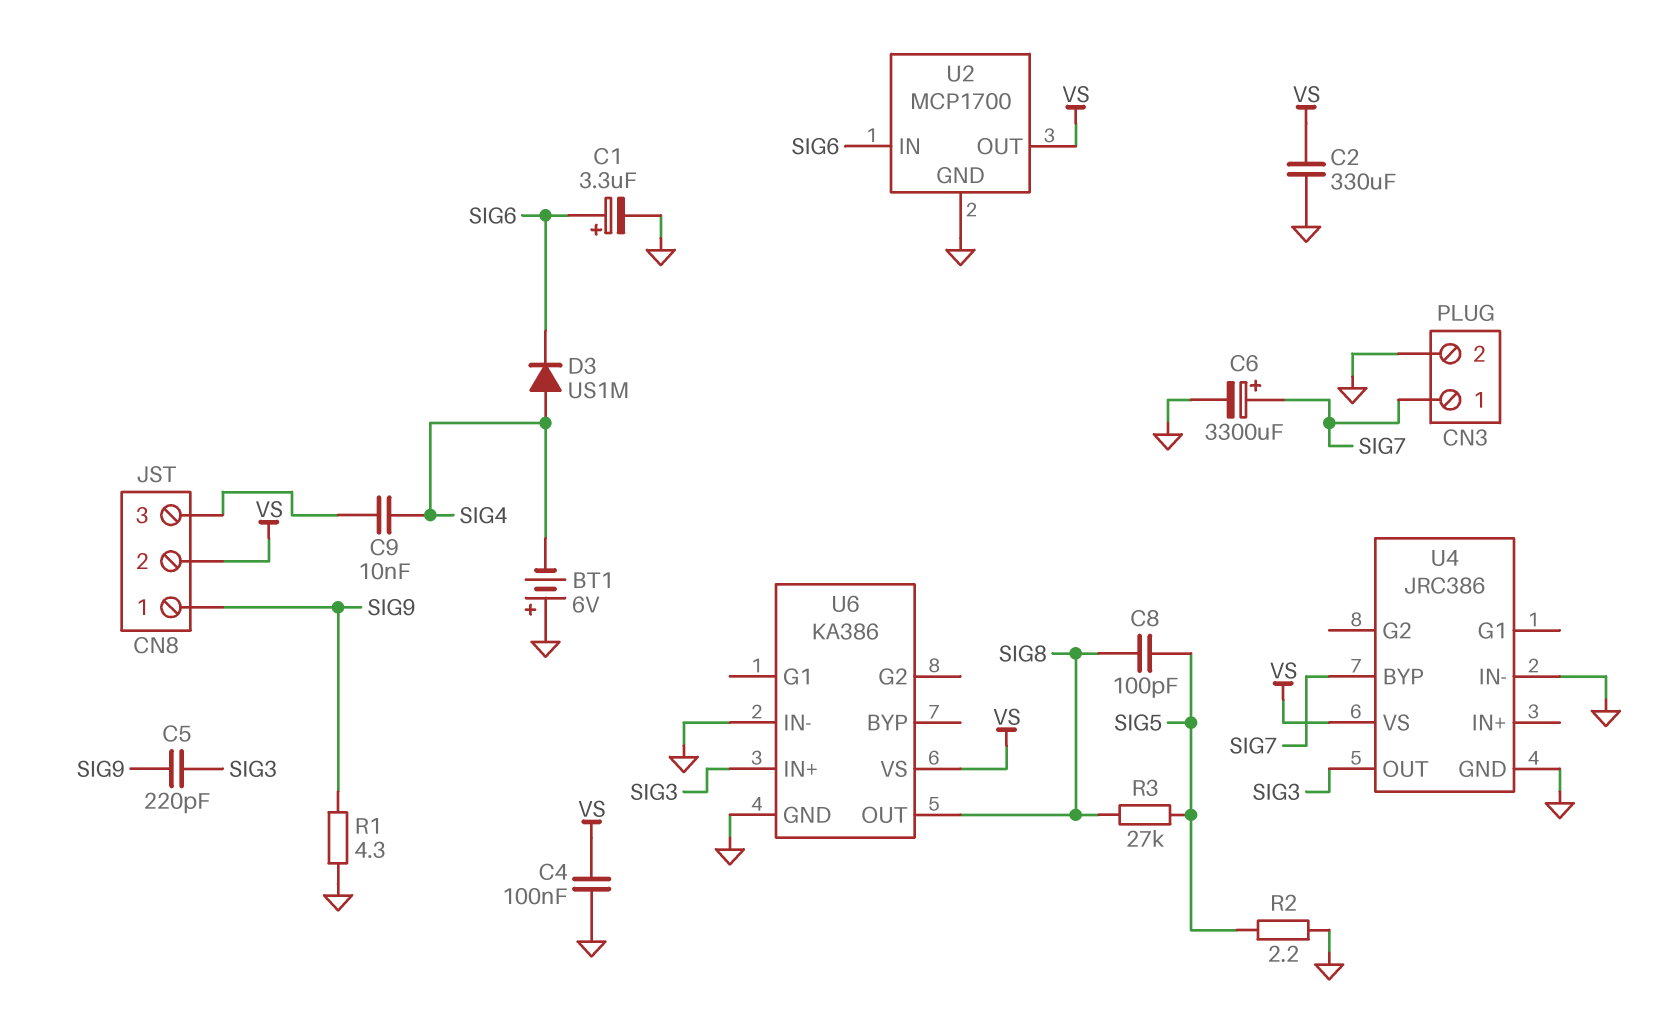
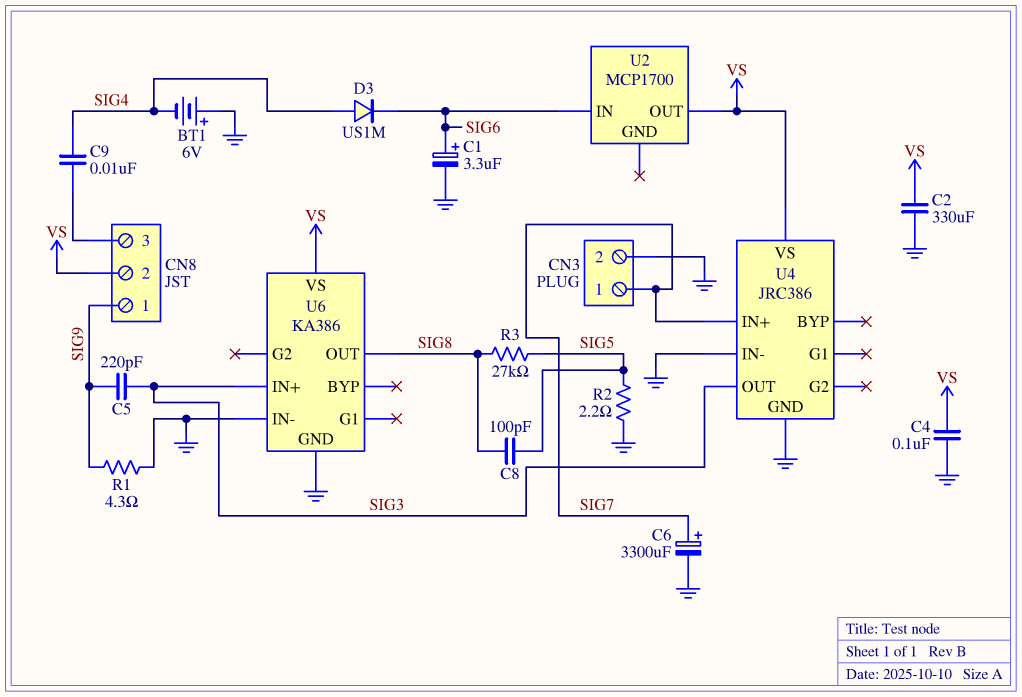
U2 pin GND: GND -> none
U4 pin BYP: SIG7 -> none
U4 pin IN+: none -> SIG7

